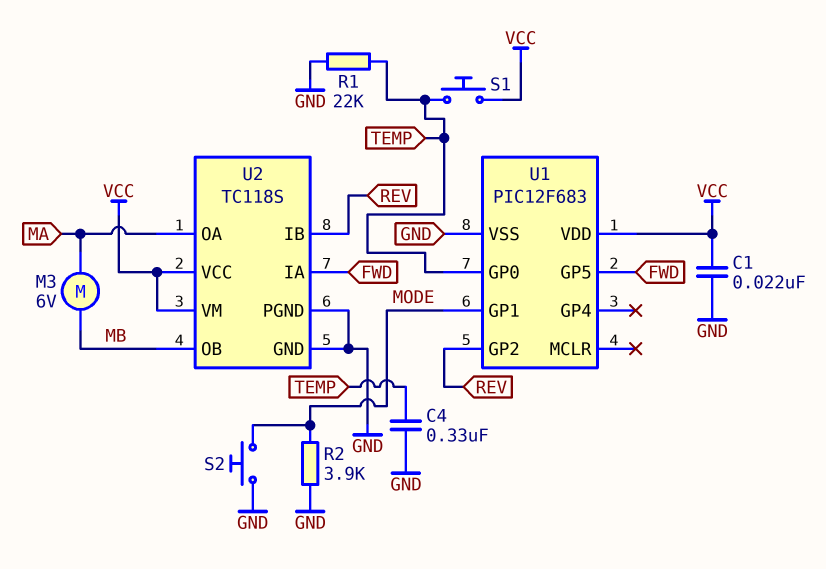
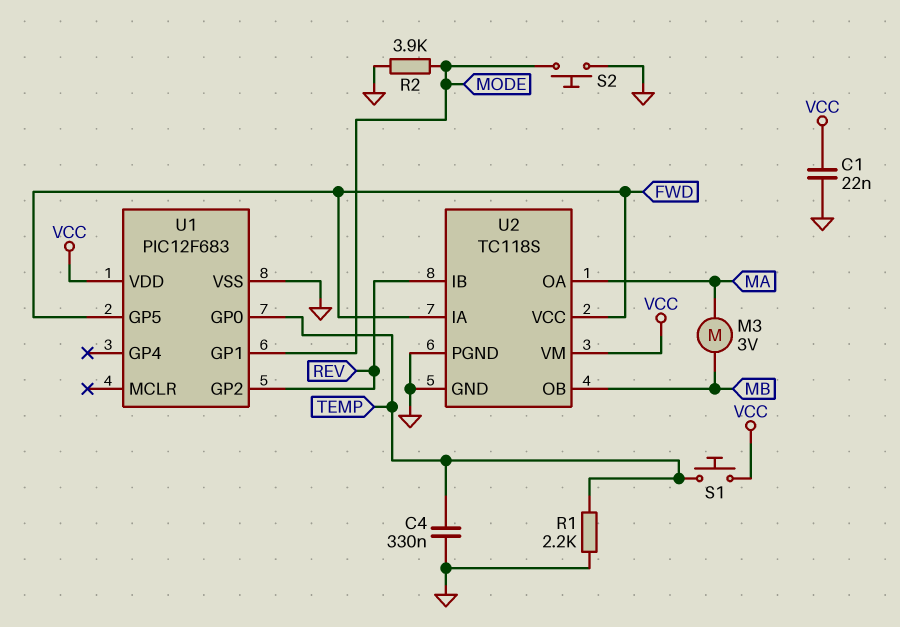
M3: motor 6V (MA, MB) -> motor 3V (MA, MB)
R1: 22k (GND, TEMP) -> 2.2k (GND, TEMP)
U2 pin VCC: VCC -> FWD

